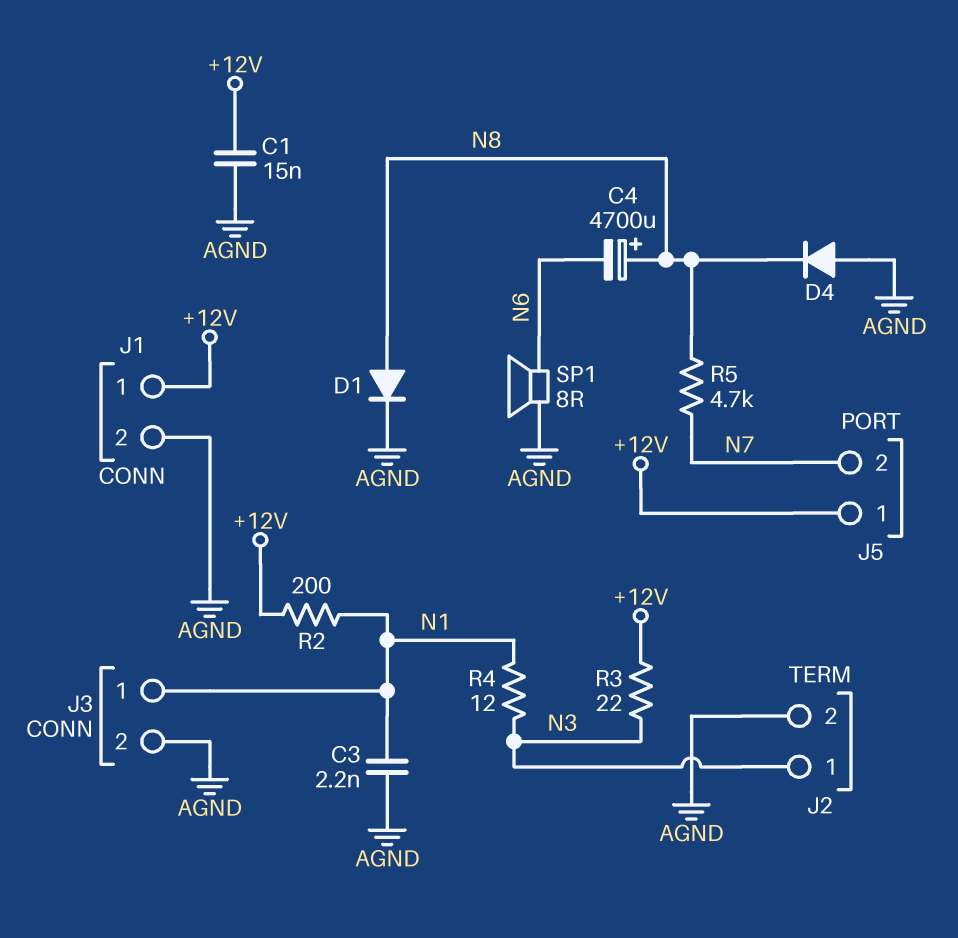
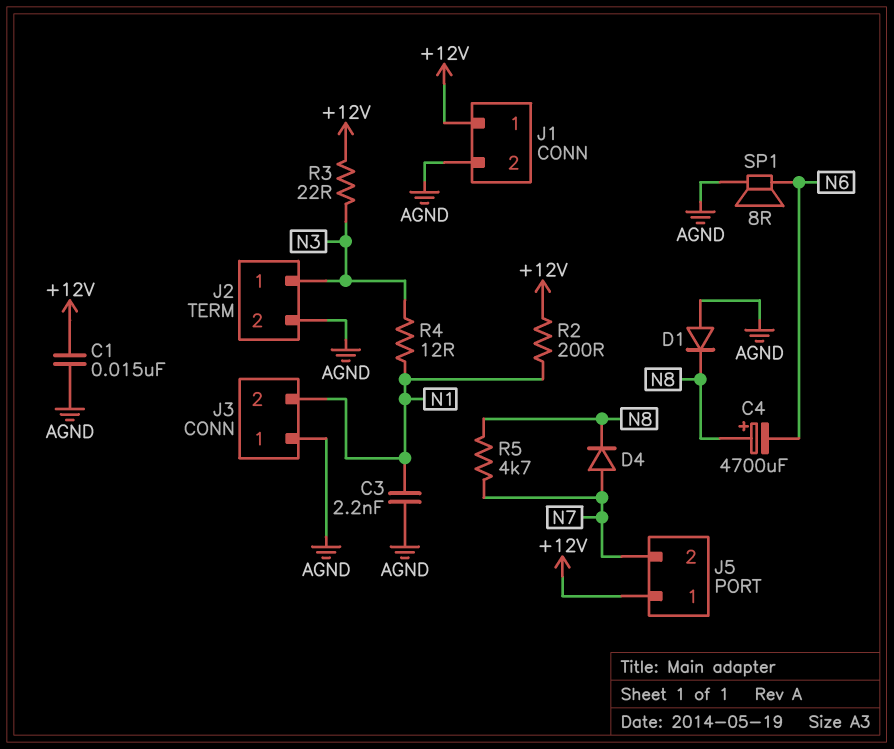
D1: diode (A N8, K AGND) -> diode (A AGND, K N8)
D4: diode (A AGND, K N8) -> diode (A N7, K N8)
J3 pin 1: N1 -> AGND
J3 pin 2: AGND -> N1

